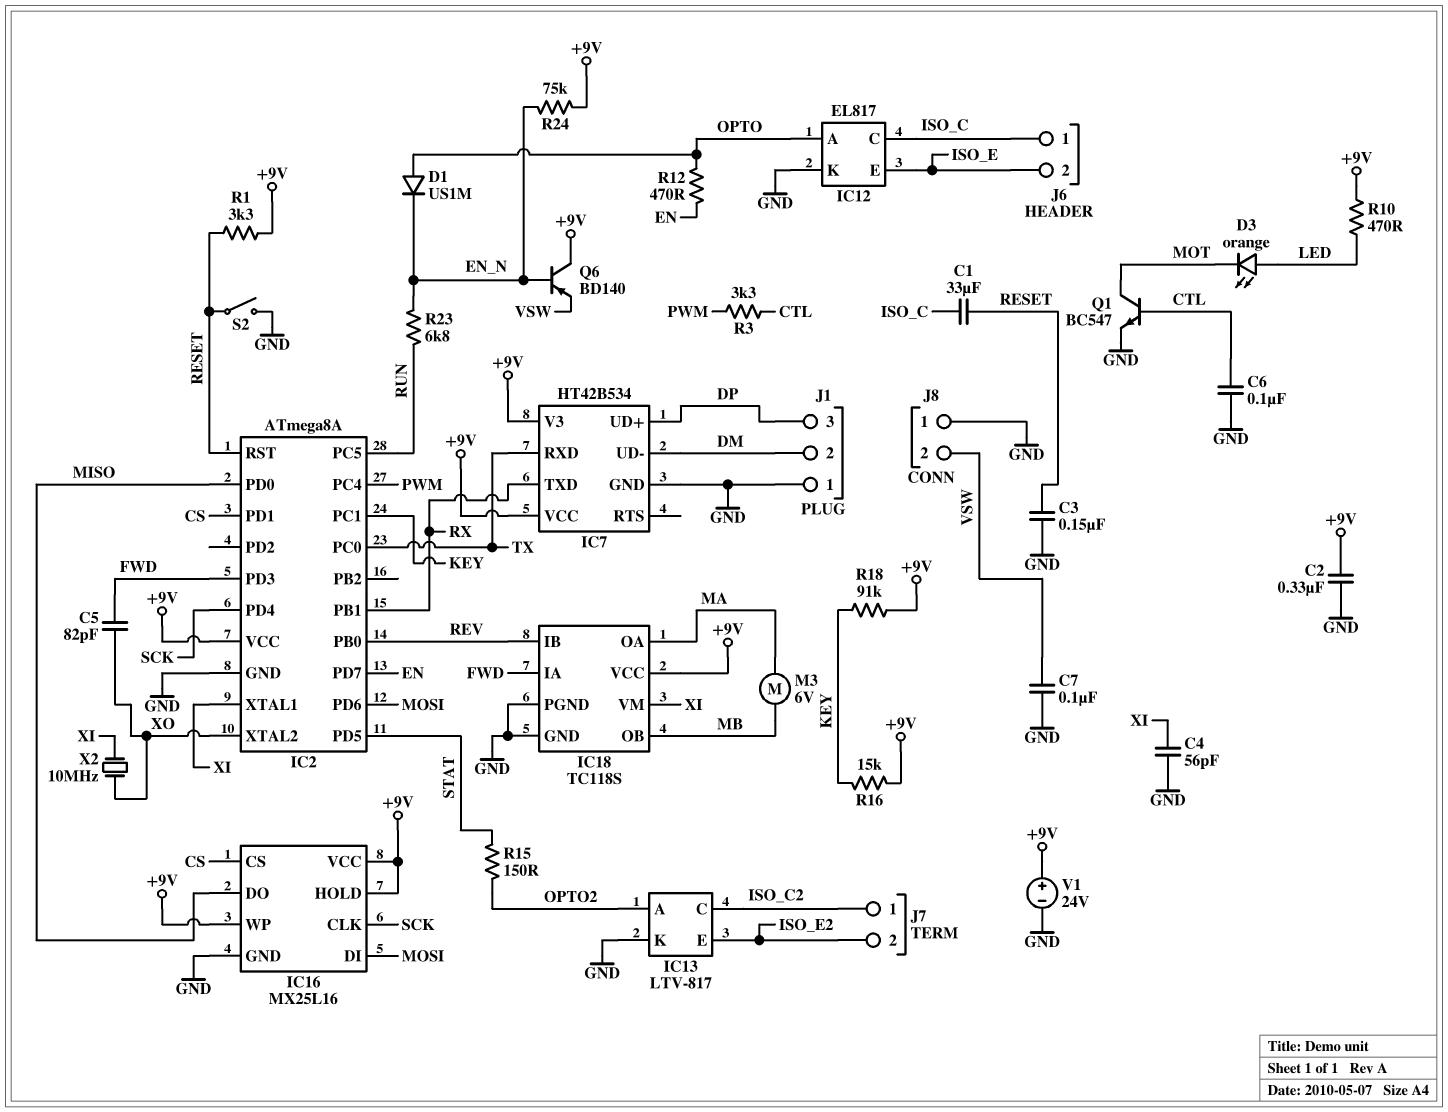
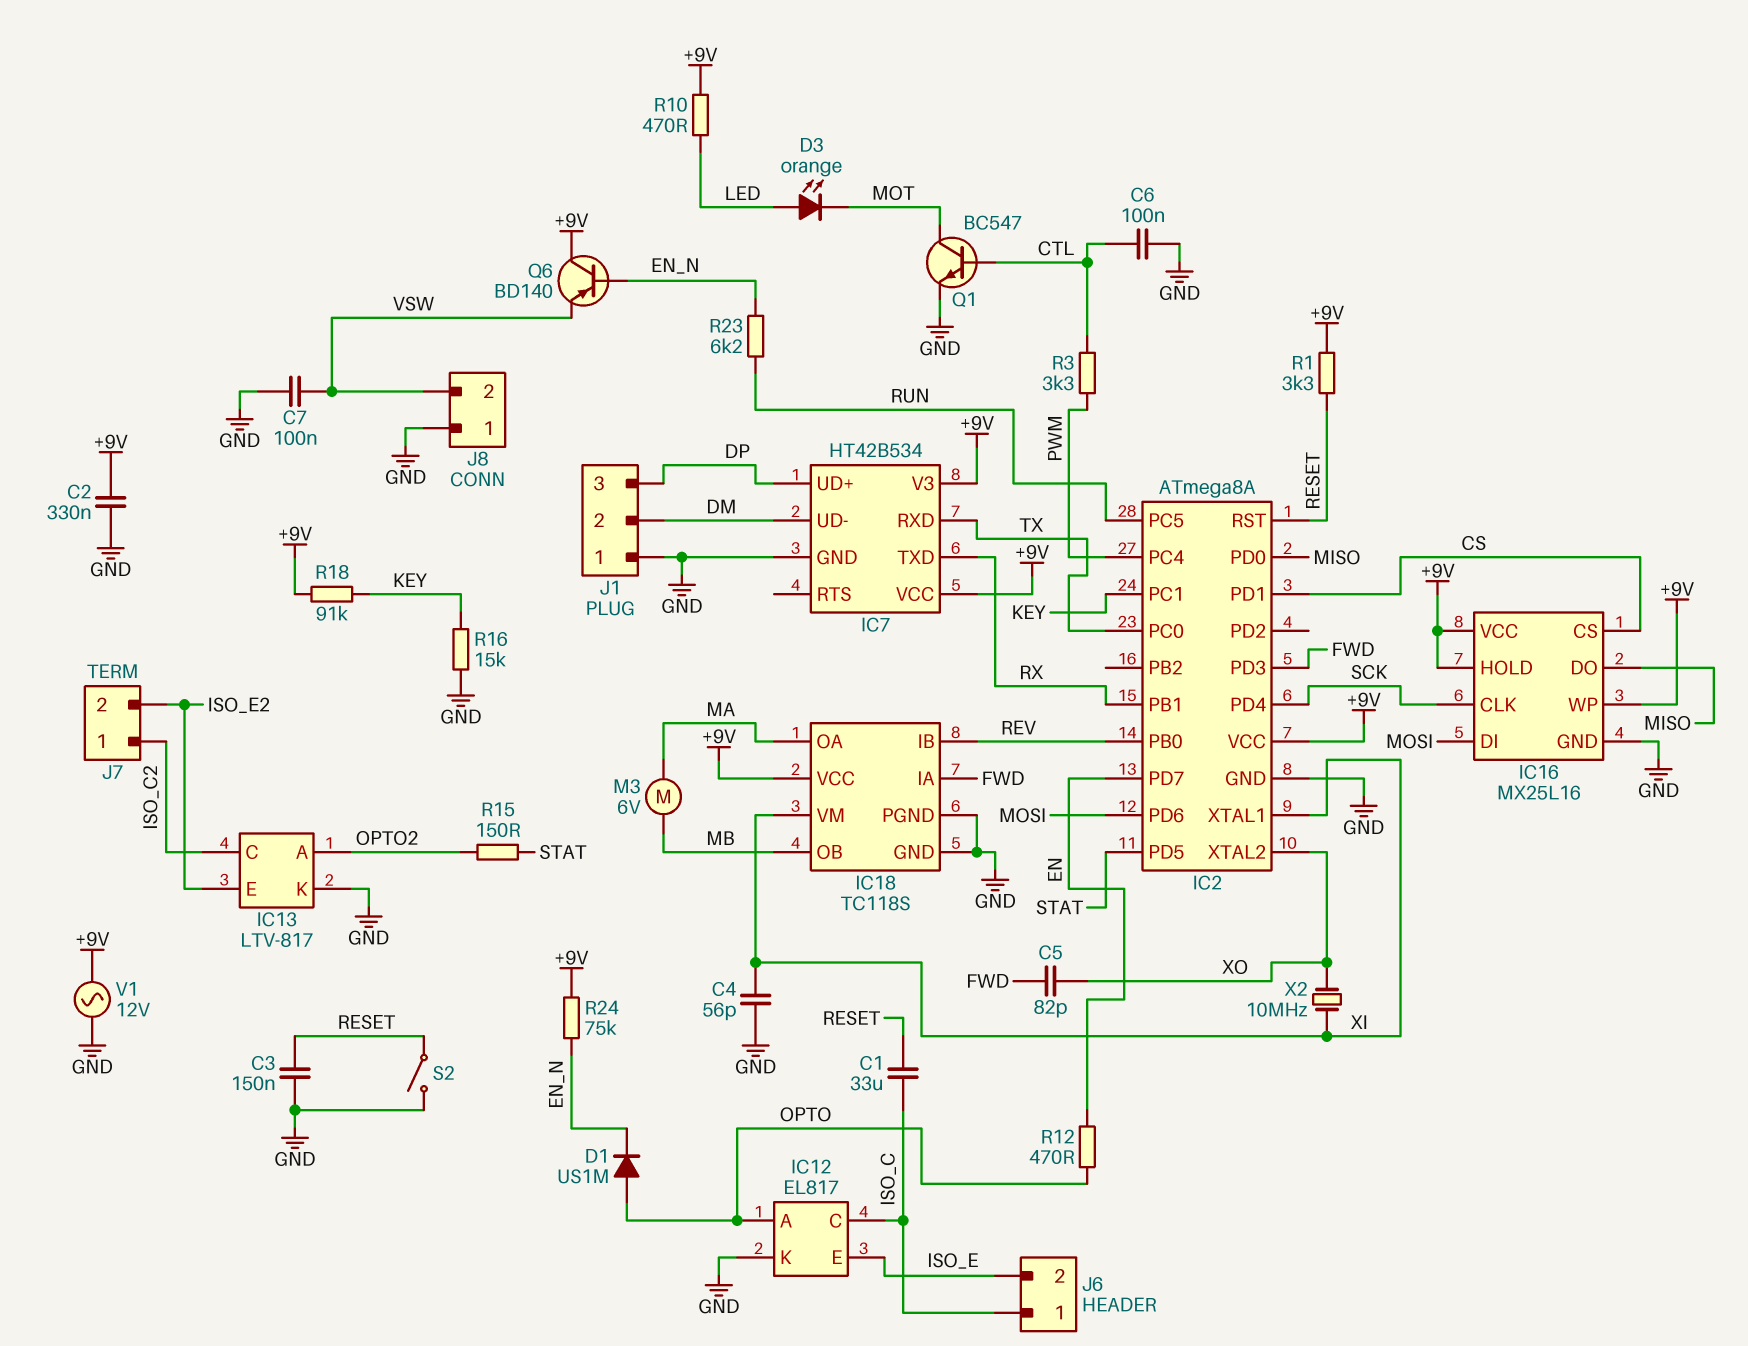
R16: 15k (+9V, KEY) -> 15k (GND, KEY)
R23: 6.8k (EN_N, RUN) -> 6.2k (EN_N, RUN)
V1: 24V (plus +9V, minus GND) -> AC 12V (+9V, GND)

